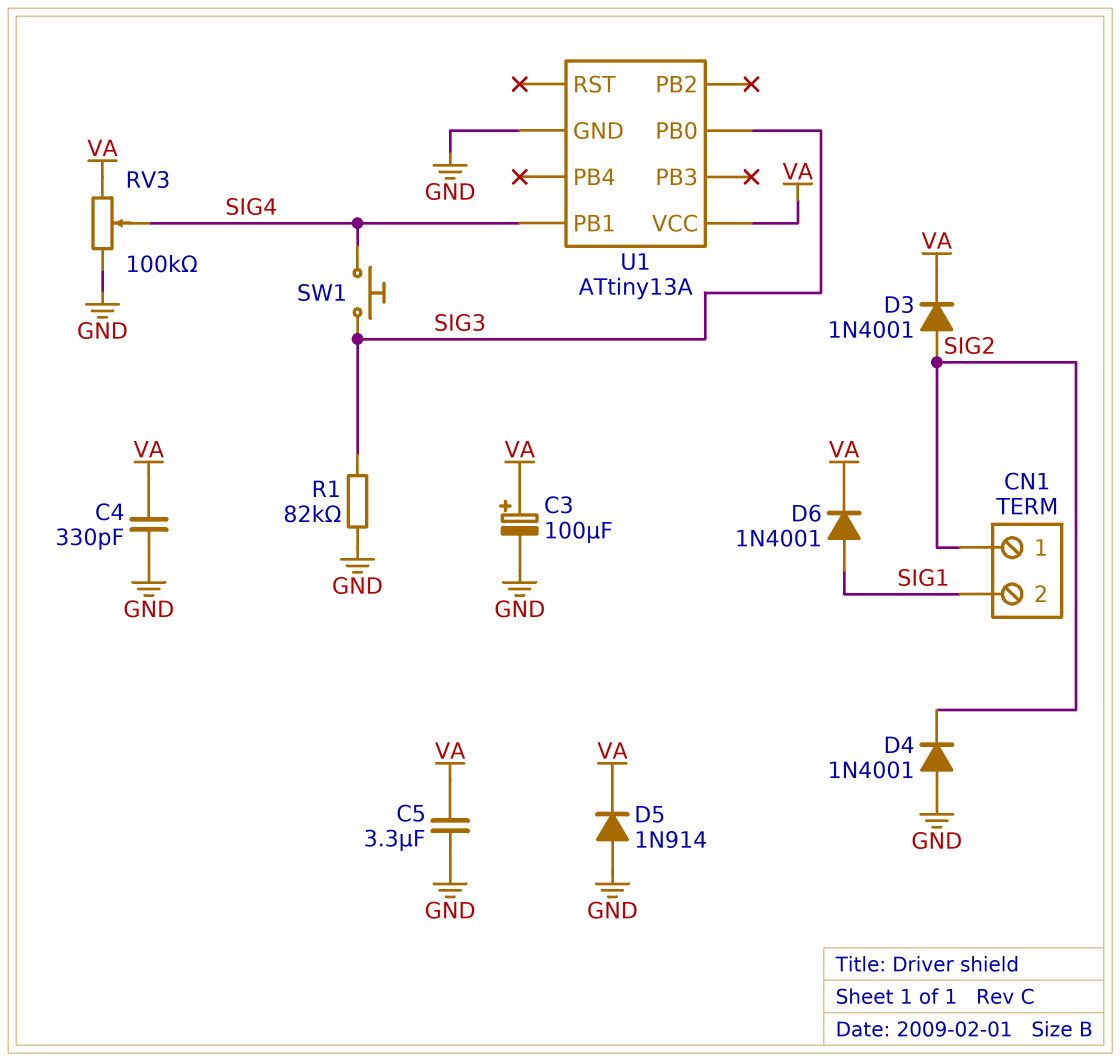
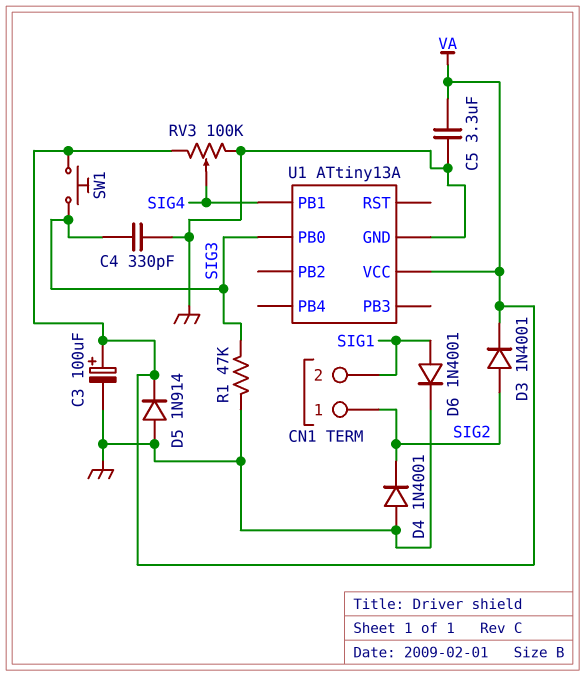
C4: 330pF (GND, VA) -> 330pF (GND, SIG3)
D6: diode 1N4001 (A SIG1, K VA) -> diode 1N4001 (A SIG1, K GND)
R1: 82k (GND, SIG3) -> 47k (GND, SIG3)
SW1: button (SIG3, SIG4) -> button (SIG3, VA)

